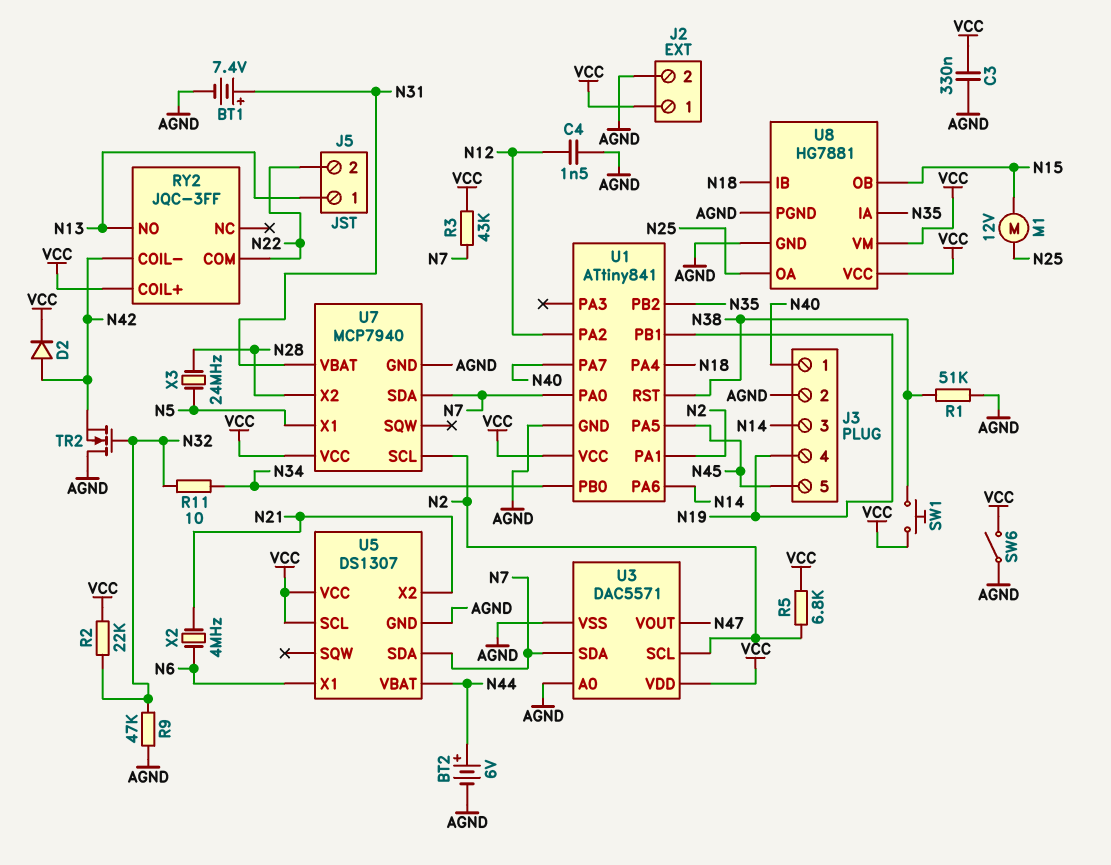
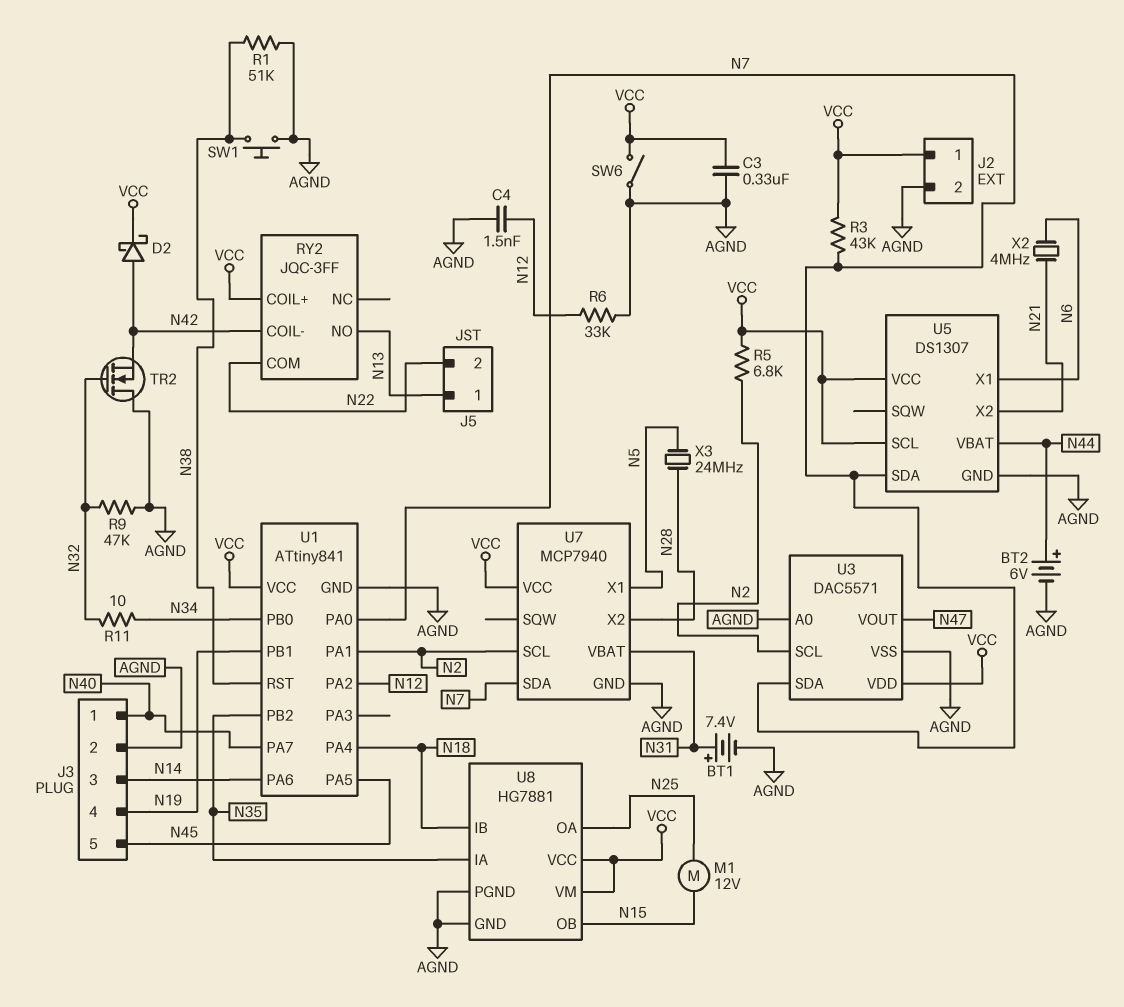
D2: diode (A N42, K VCC) -> schottky (A N42, K VCC)
R2: 22k (N32, VCC) -> none
R6: none -> 33k (AGND, N12)
SW1: button (N38, VCC) -> button (AGND, N38)

